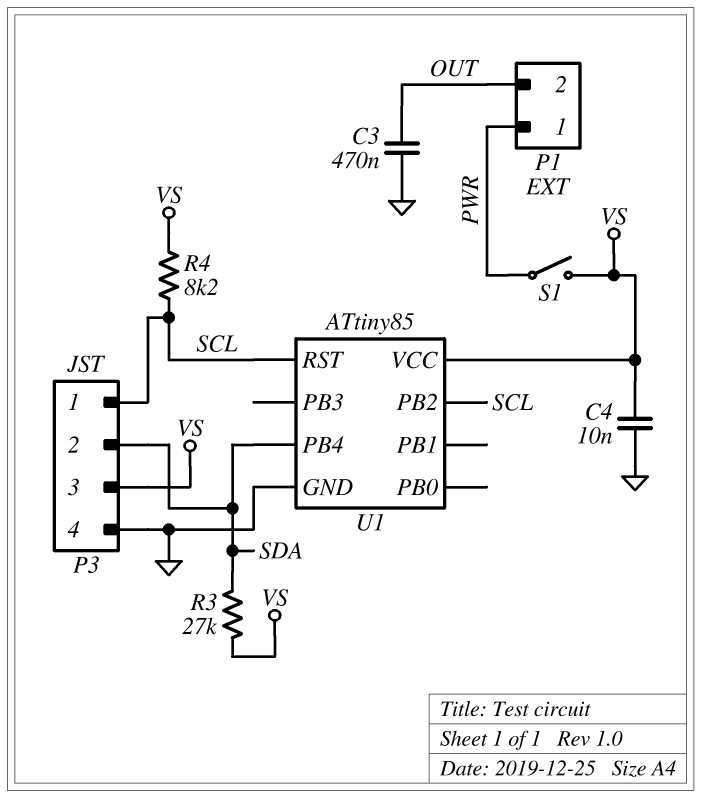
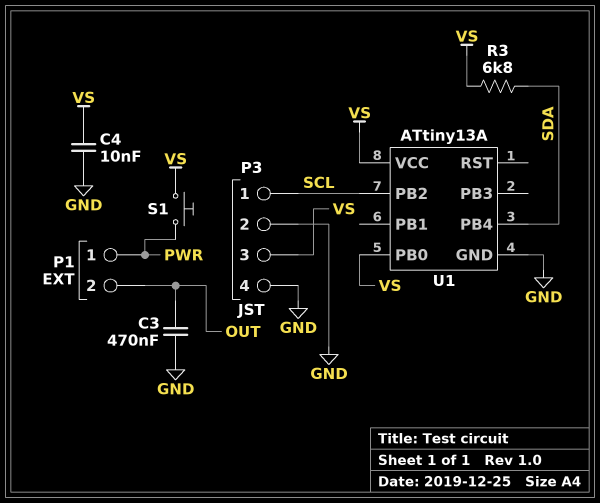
P3 pin 2: SDA -> GND
R3: 27k (SDA, VS) -> 6.8k (SDA, VS)
R4: 8.2k (SCL, VS) -> none
S1: switch (PWR, VS) -> button (PWR, VS)
U1: ATtiny85 -> ATtiny13A
U1 pin PB0: none -> VS
U1 pin RST: SCL -> none

